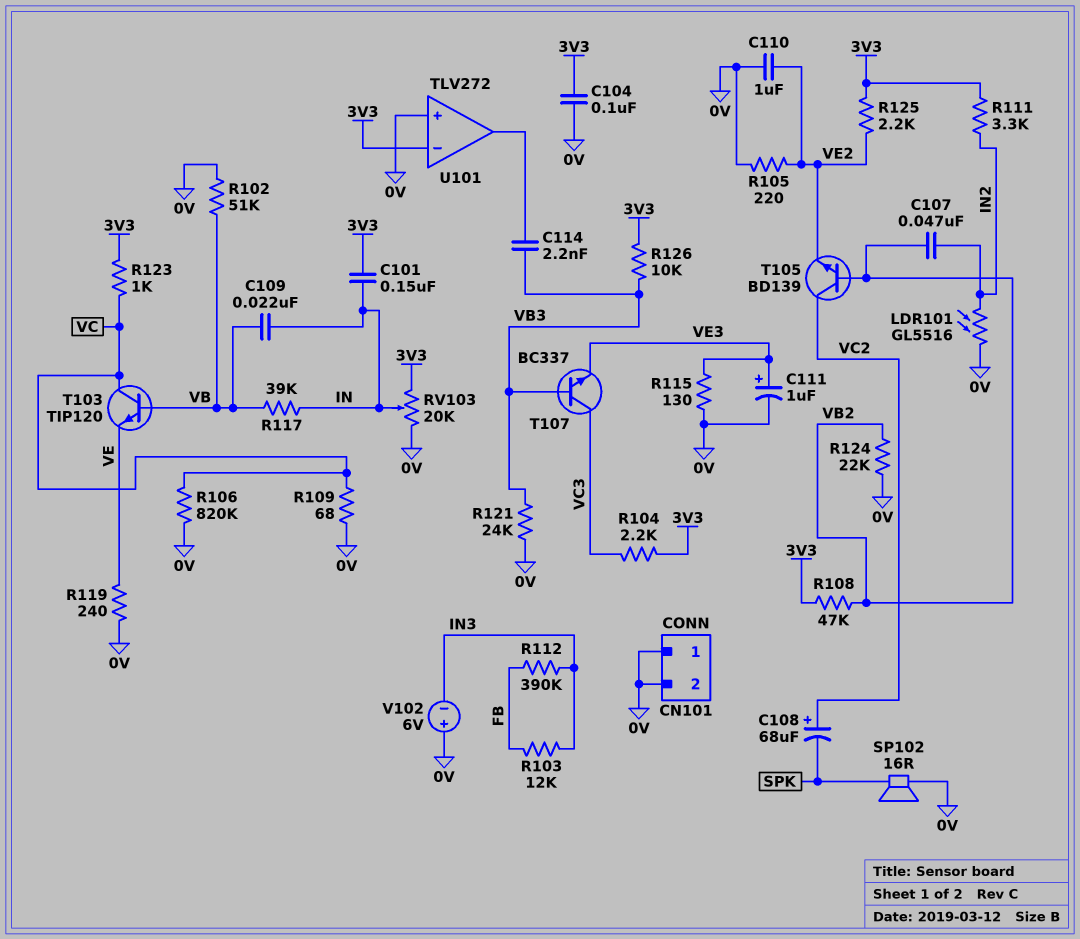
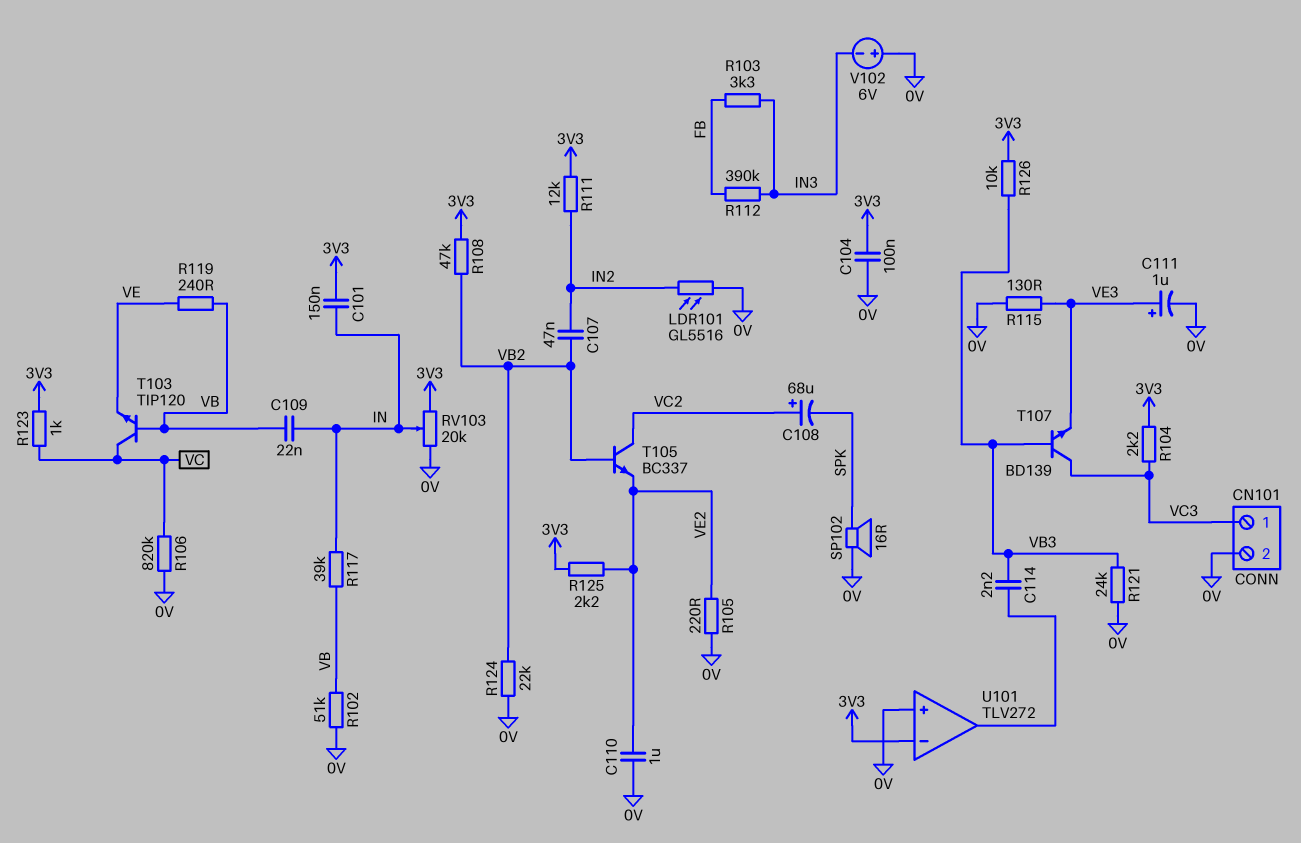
CN101 pin 1: 0V -> VC3
R103: 12k (FB, IN3) -> 3.3k (FB, IN3)
R109: 68 (0V, VC) -> none
R111: 3.3k (3V3, IN2) -> 12k (3V3, IN2)
R119: 240 (0V, VE) -> 240 (VB, VE)
T105: NPN BD139 (B VB2, C VC2, E VE2) -> NPN BC337 (B VB2, C VC2, E VE2)
T107: NPN BC337 (B VB3, C VC3, E VE3) -> NPN BD139 (B VB3, C VC3, E VE3)

